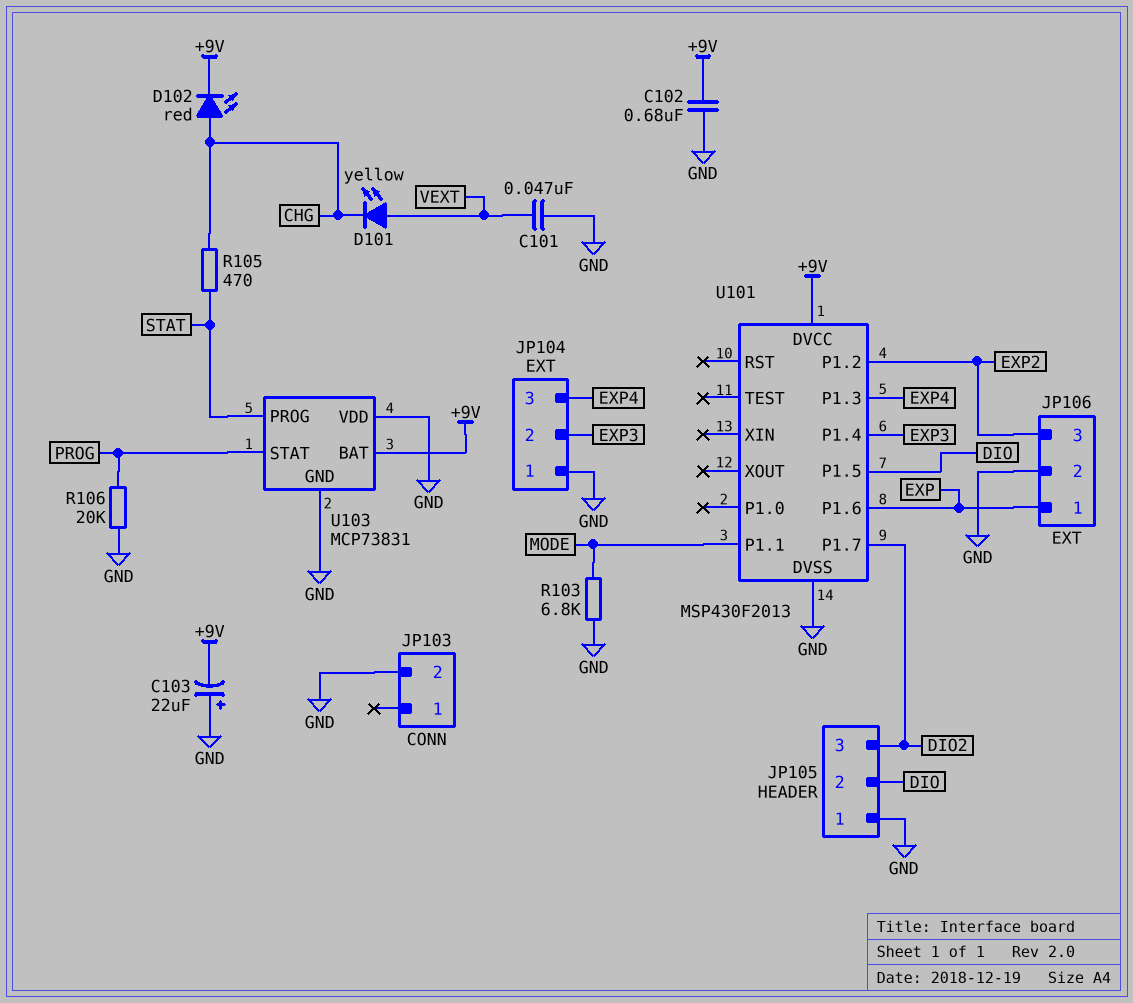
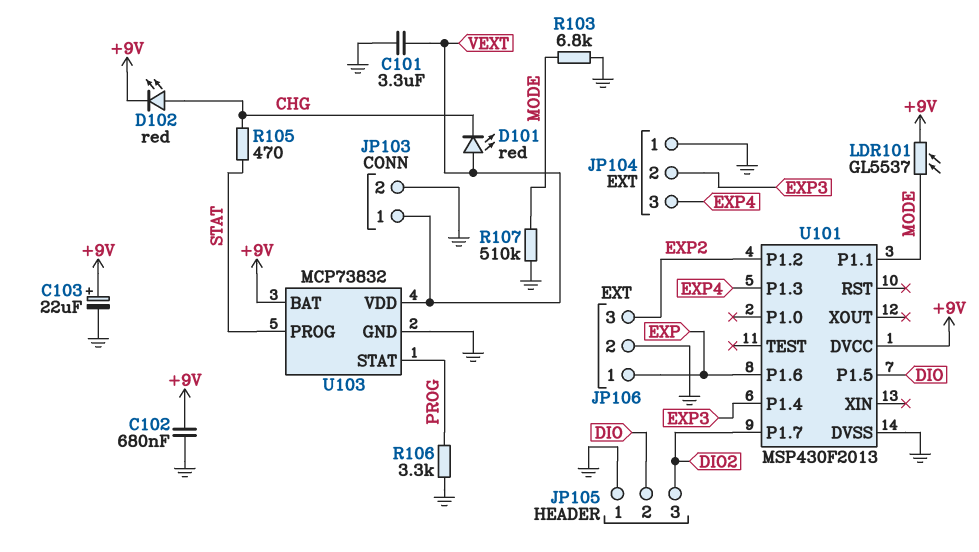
C101: 47nF (GND, VEXT) -> 3.3uF (GND, VEXT)
C103: 22uF (plus GND, minus +9V) -> 22uF (plus +9V, minus GND)
D101: LED yellow (A VEXT, K CHG) -> LED red (A VEXT, K CHG)
JP103 pin 1: none -> VEXT
LDR101: none -> GL5537 (+9V, MODE)
R106: 20k (GND, PROG) -> 3.3k (GND, PROG)
R107: none -> 510k (GND, MODE)
U103: MCP73831 -> MCP73832
U103 pin VDD: GND -> VEXT

